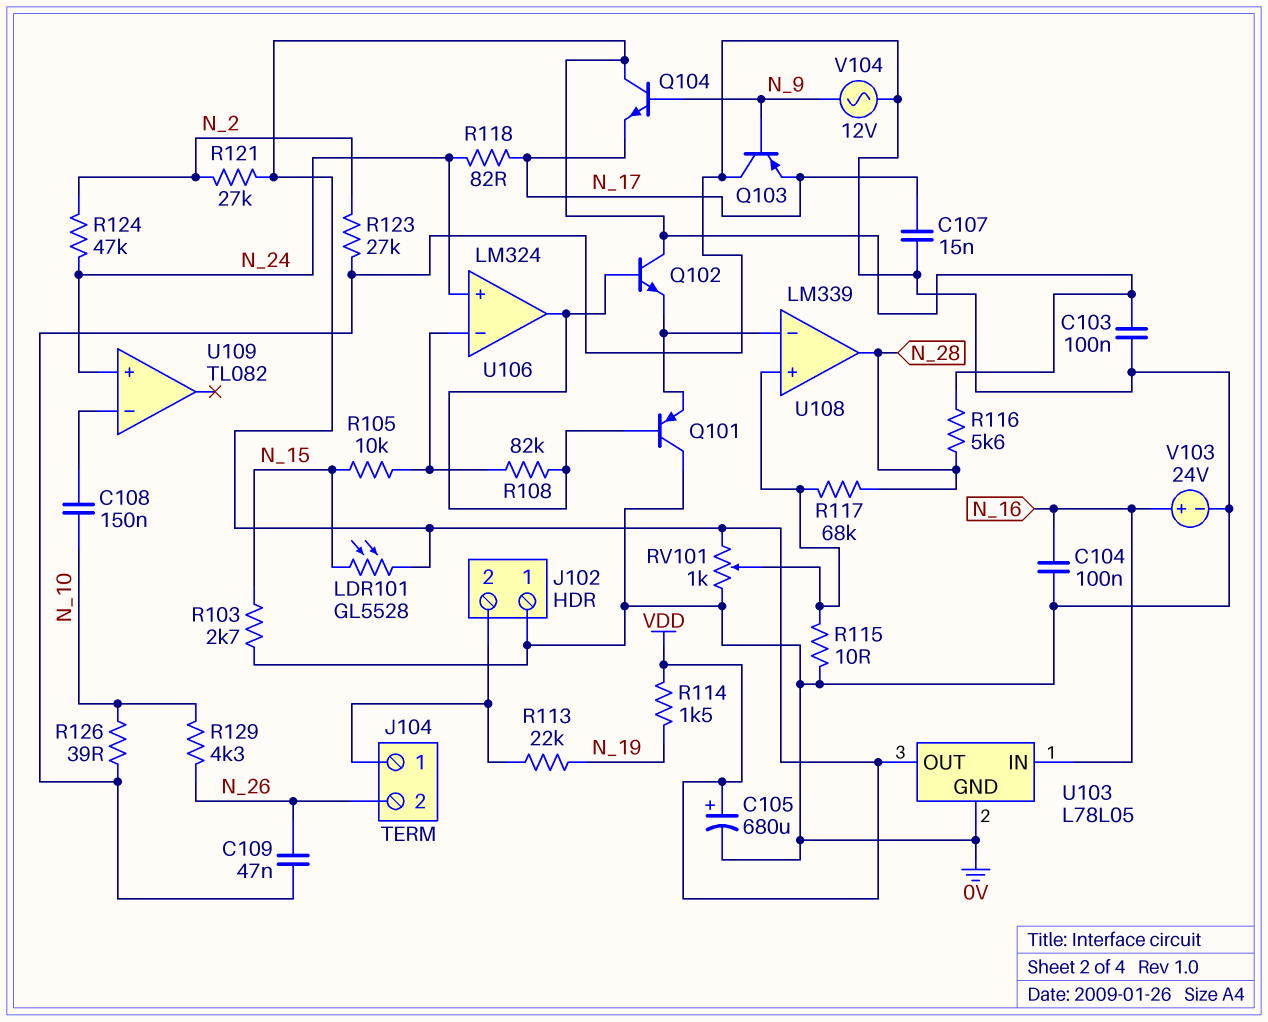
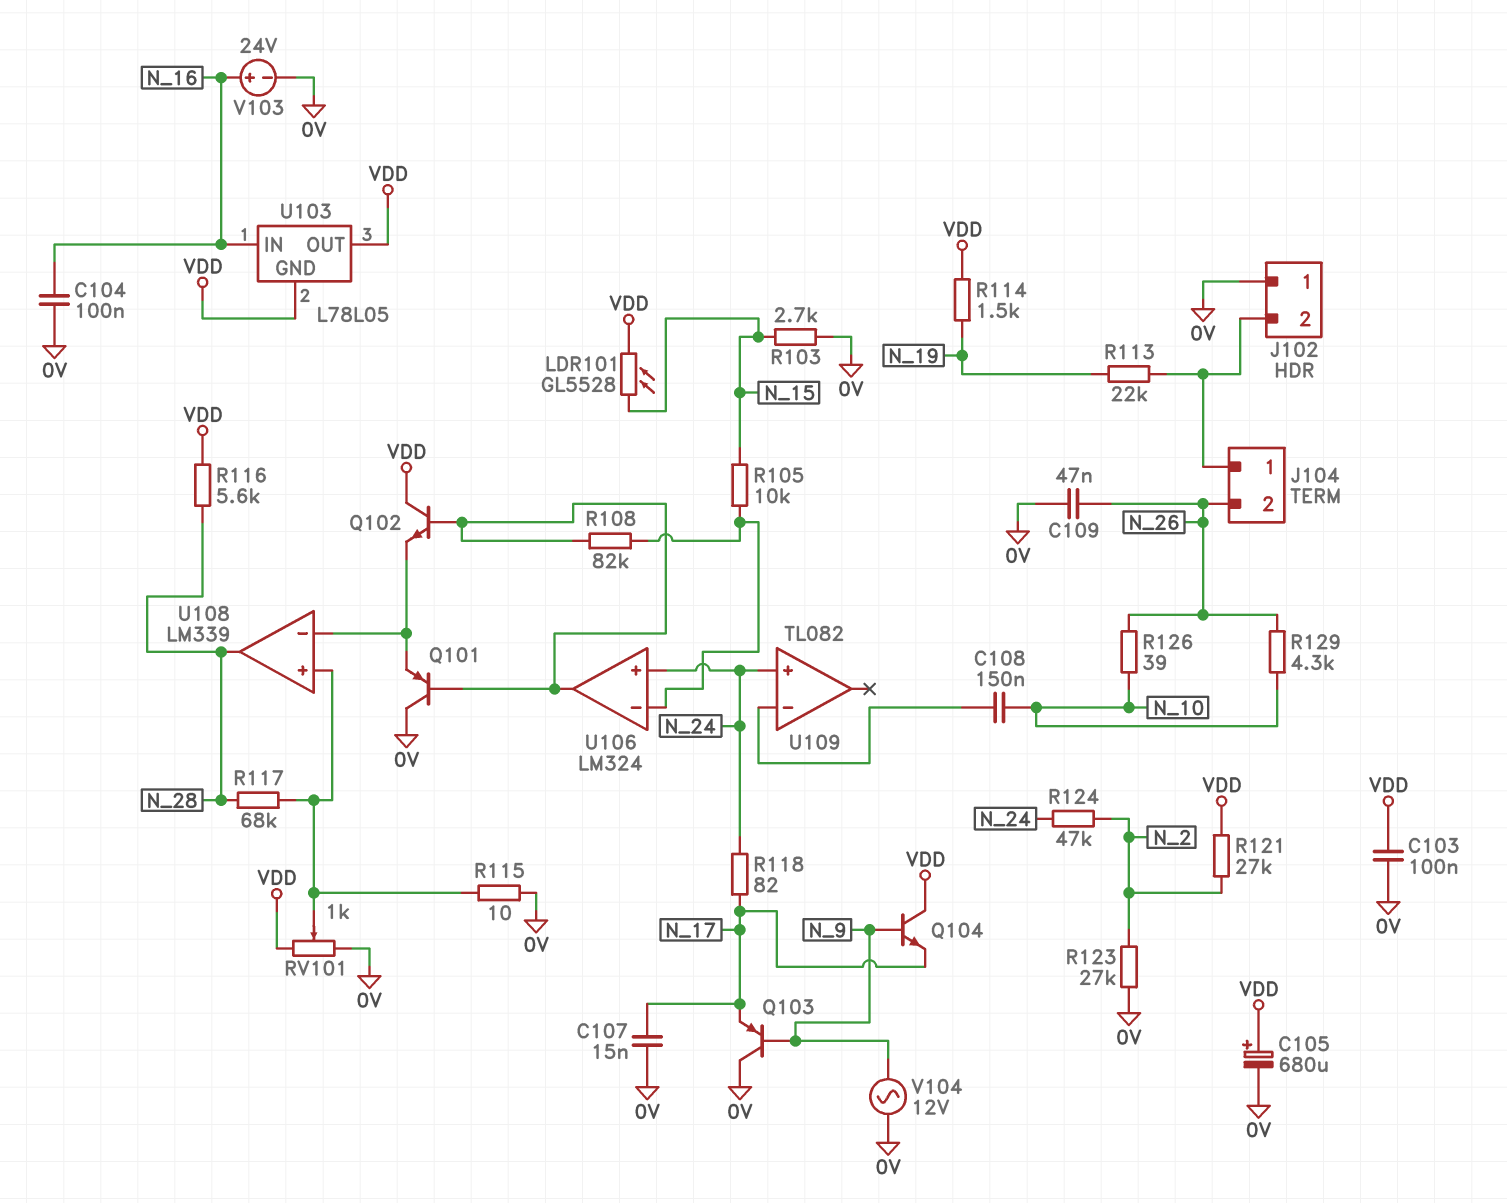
R126: 39 (0V, N_10) -> 39 (N_10, N_26)
U103 pin GND: 0V -> VDD

